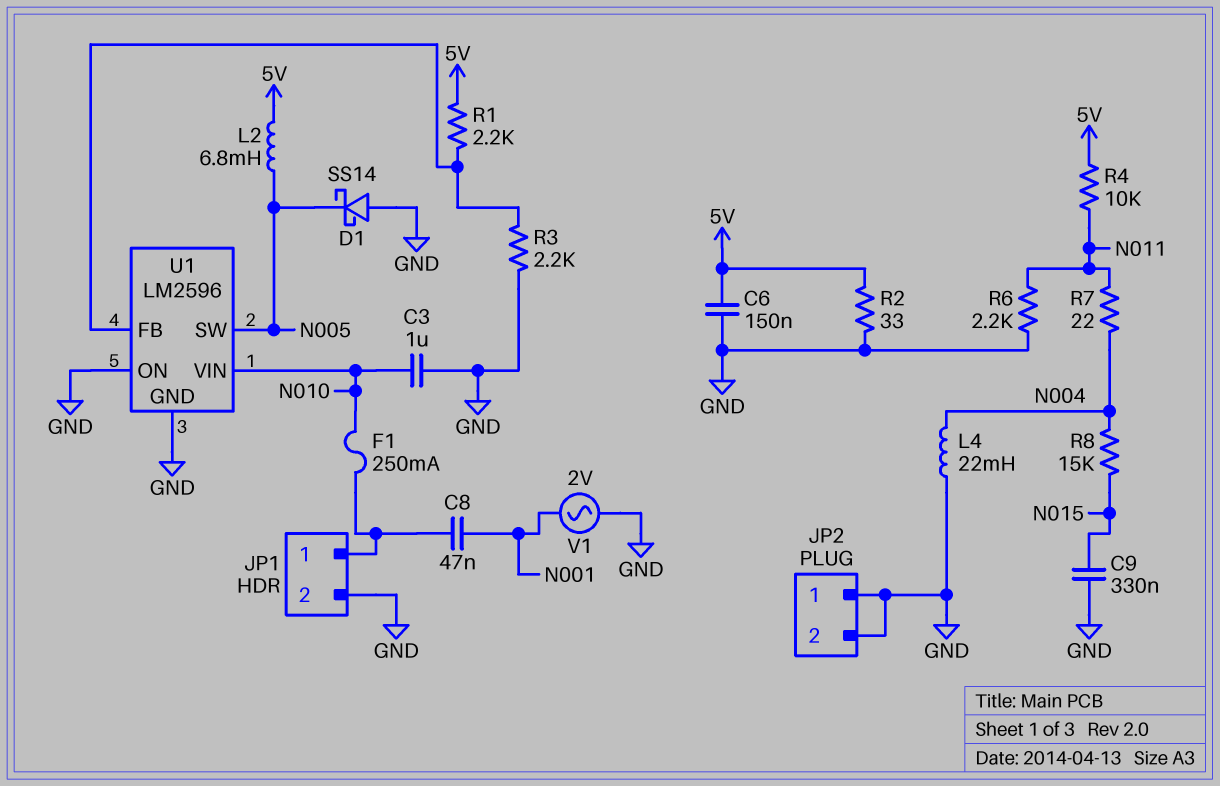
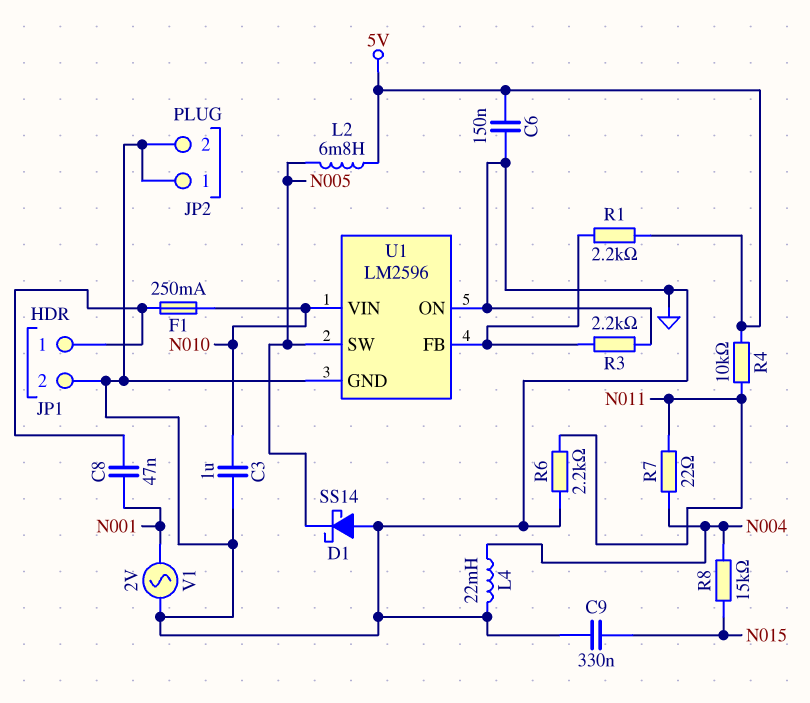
R2: 33 (5V, GND) -> none

